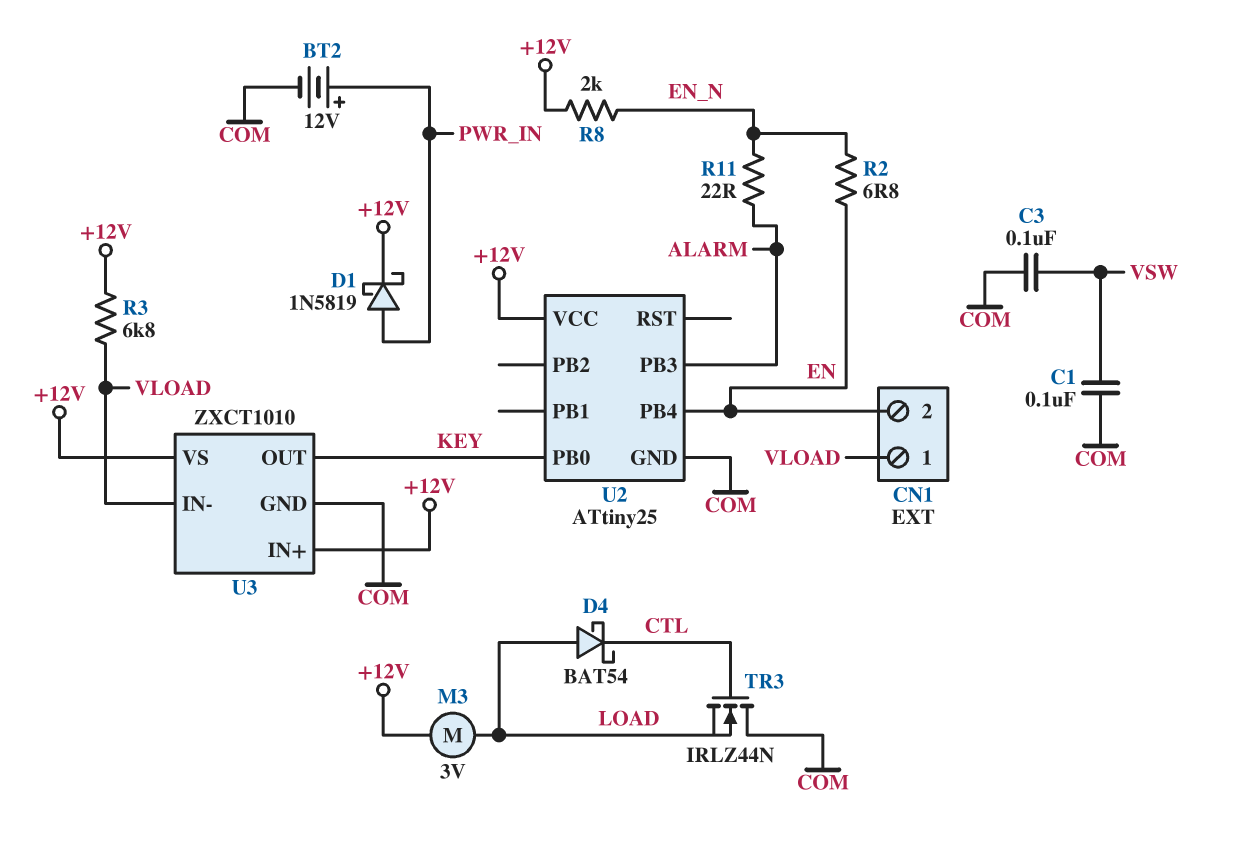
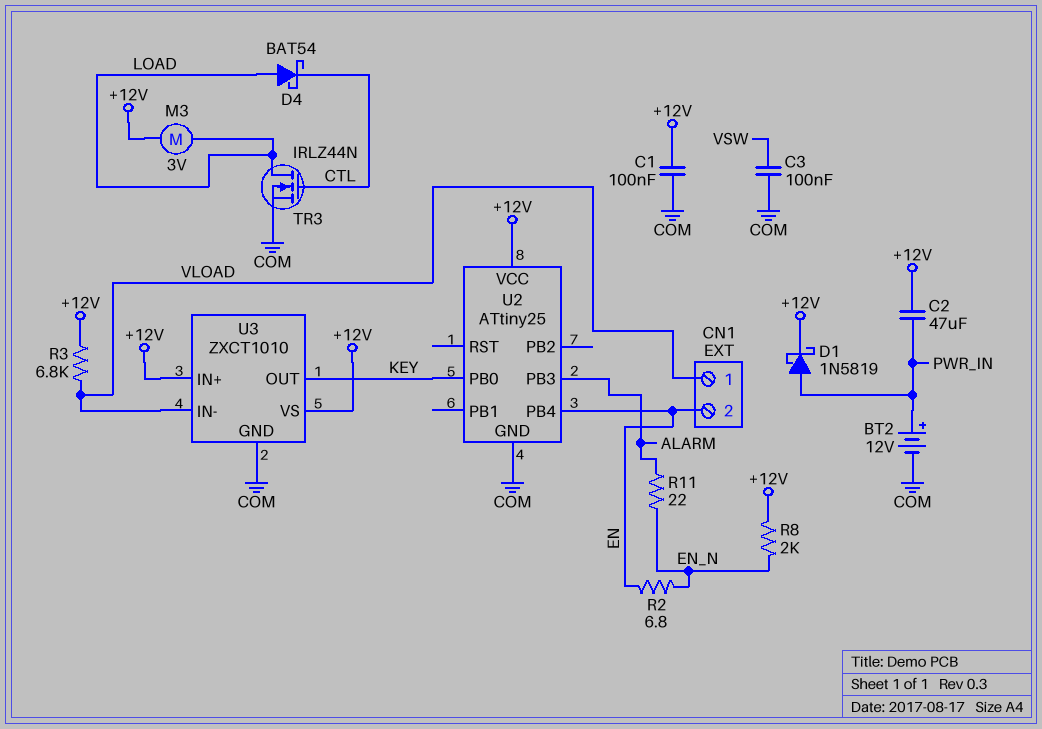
C1: 100nF (COM, VSW) -> 100nF (+12V, COM)
C2: none -> 47uF (+12V, PWR_IN)
TR3: NMOS IRLZ44N (G CTL, D COM, S LOAD) -> NMOS IRLZ44N (G CTL, D LOAD, S COM)

